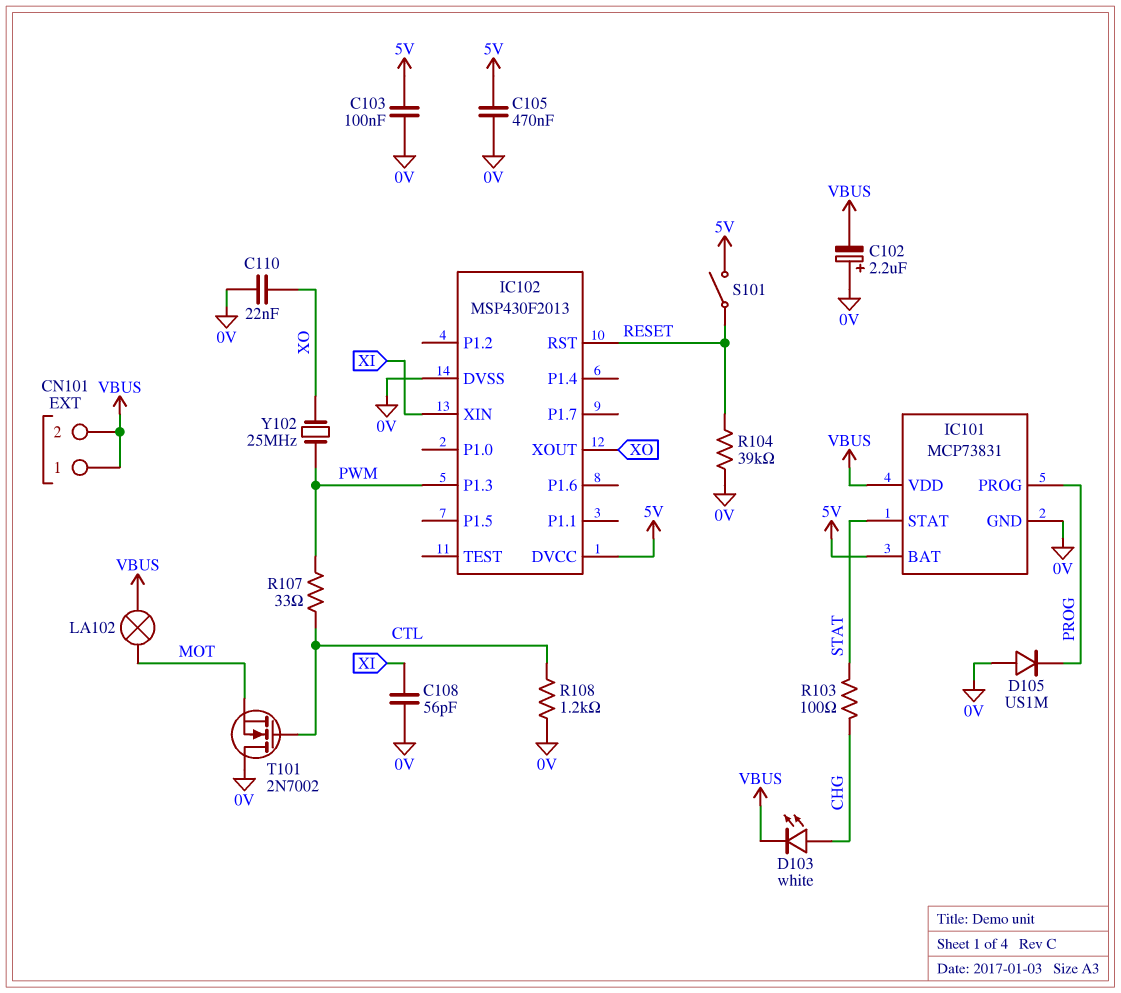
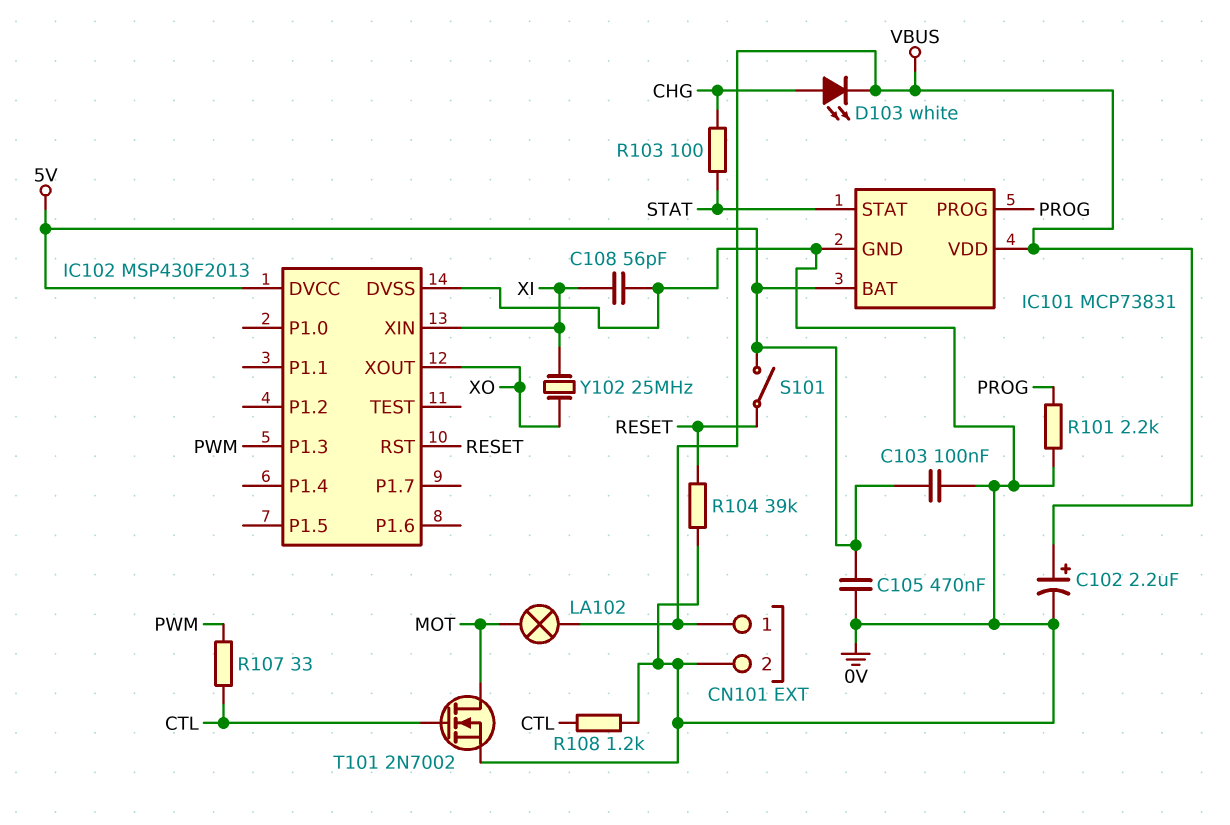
C102: 2.2uF (plus 0V, minus VBUS) -> 2.2uF (plus VBUS, minus 0V)
C110: 22nF (0V, XO) -> none
CN101 pin 2: VBUS -> 0V
D105: diode US1M (A 0V, K PROG) -> none
R101: none -> 2.2k (0V, PROG)
T101: NMOS 2N7002 (G CTL, D 0V, S MOT) -> NMOS 2N7002 (G CTL, D MOT, S 0V)
Y102: 25MHz (PWM, XO) -> 25MHz (XI, XO)

